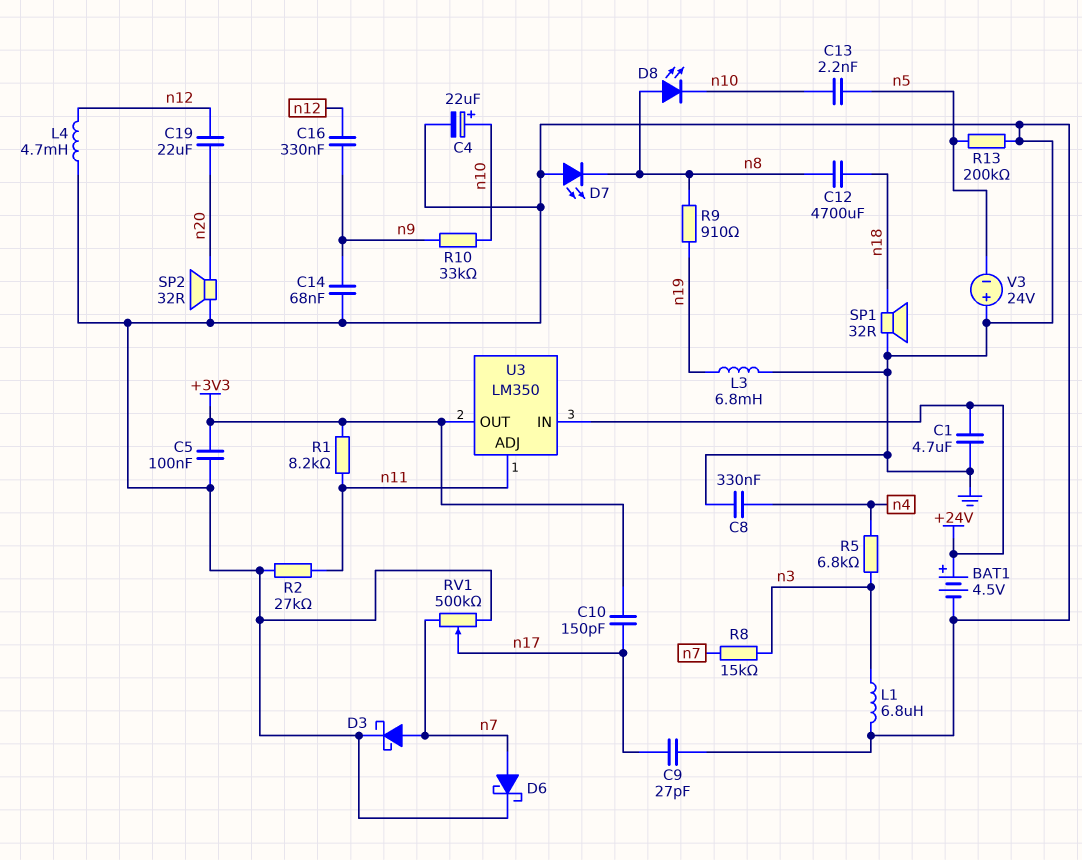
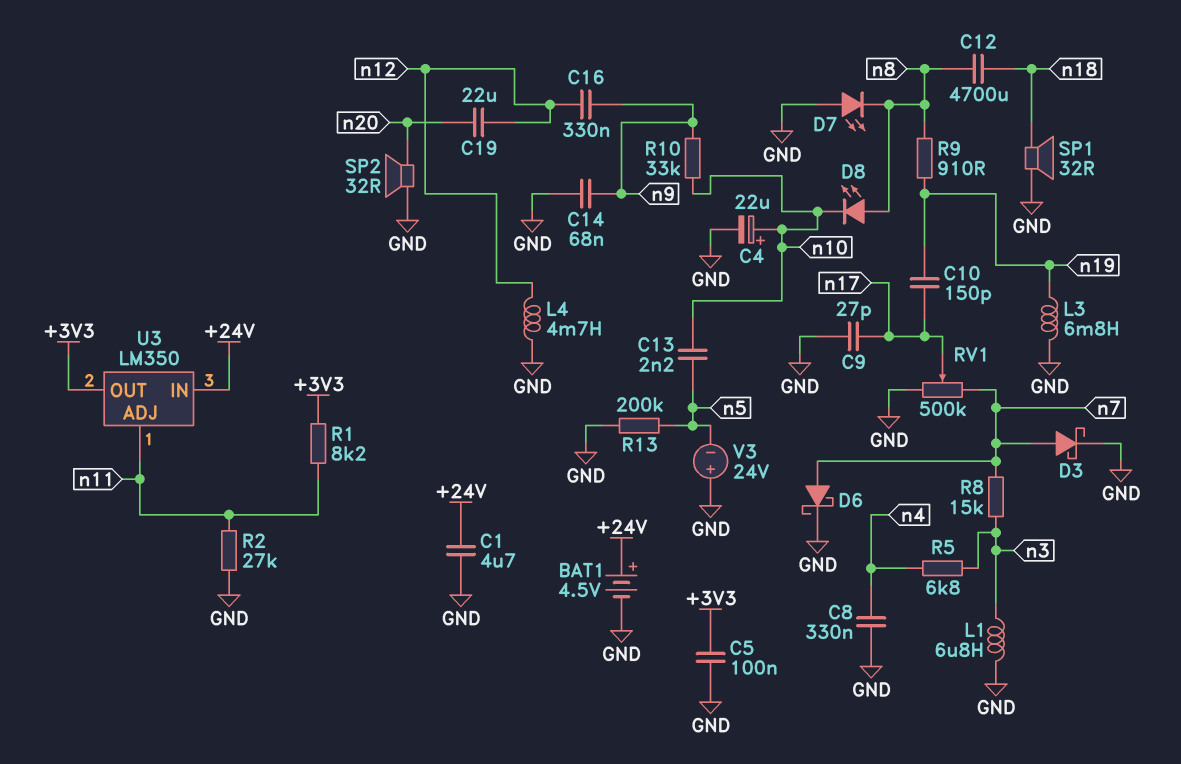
C10: 150pF (+3V3, n17) -> 150pF (n17, n19)

